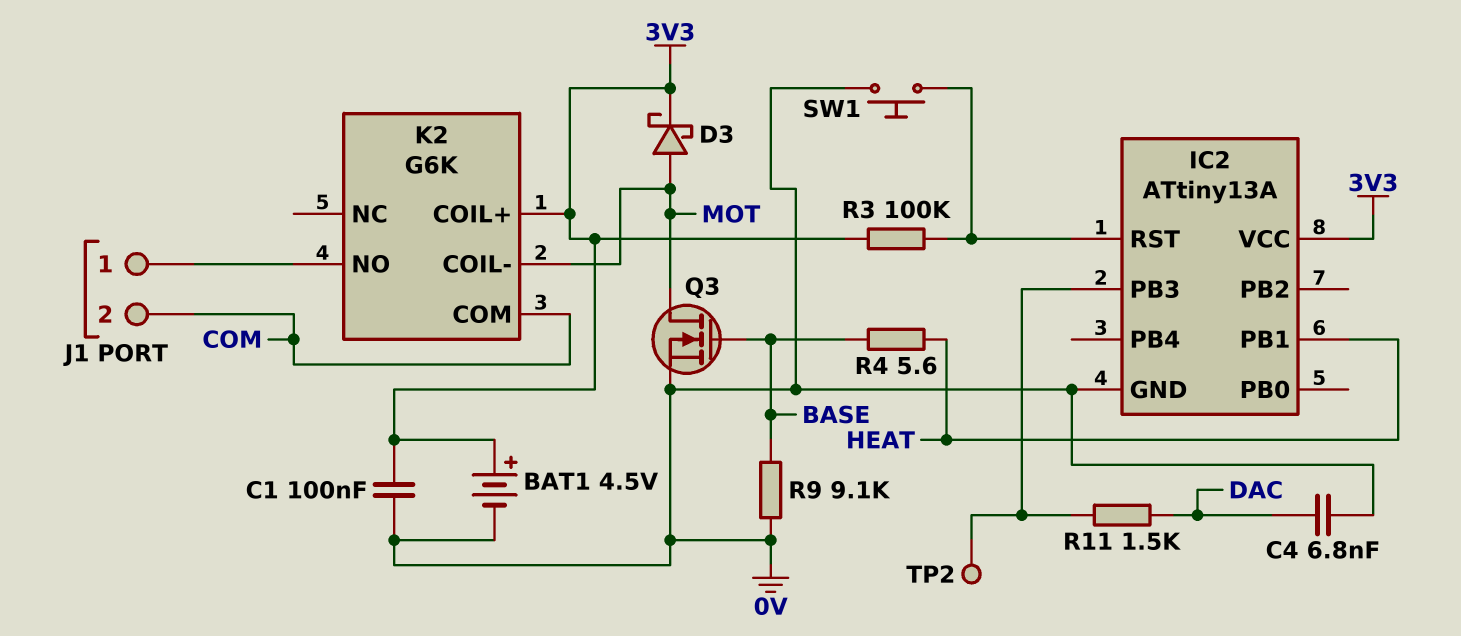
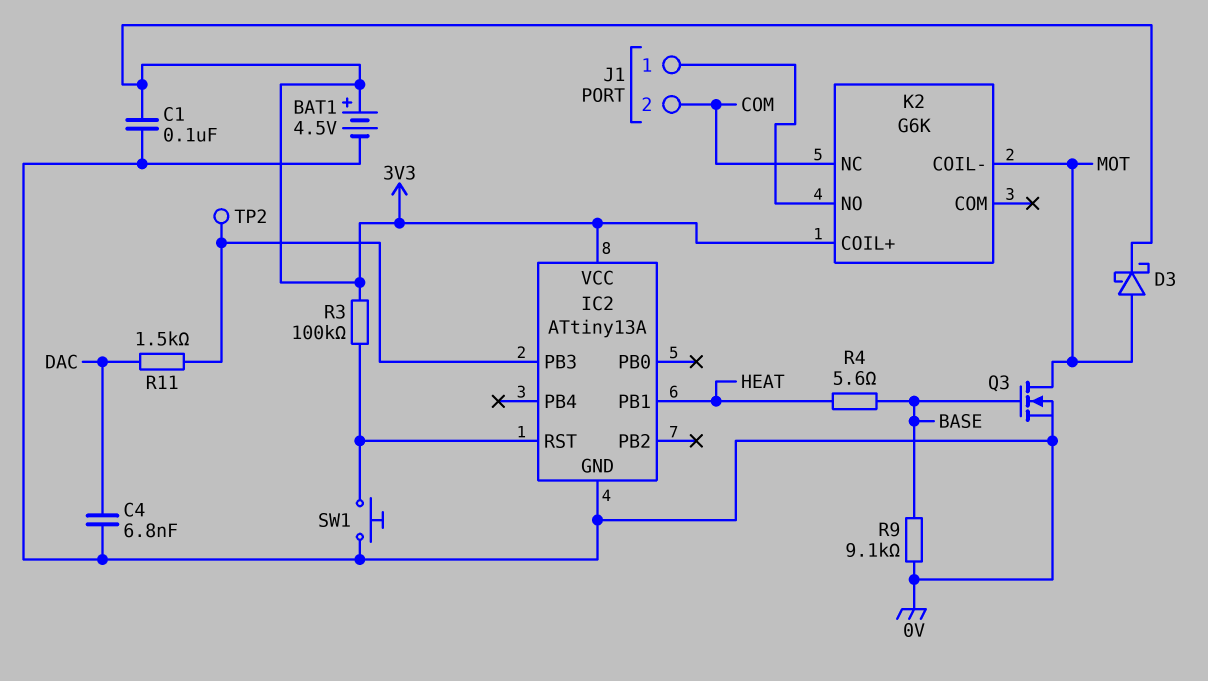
K2 pin COM: COM -> none
K2 pin NC: none -> COM

